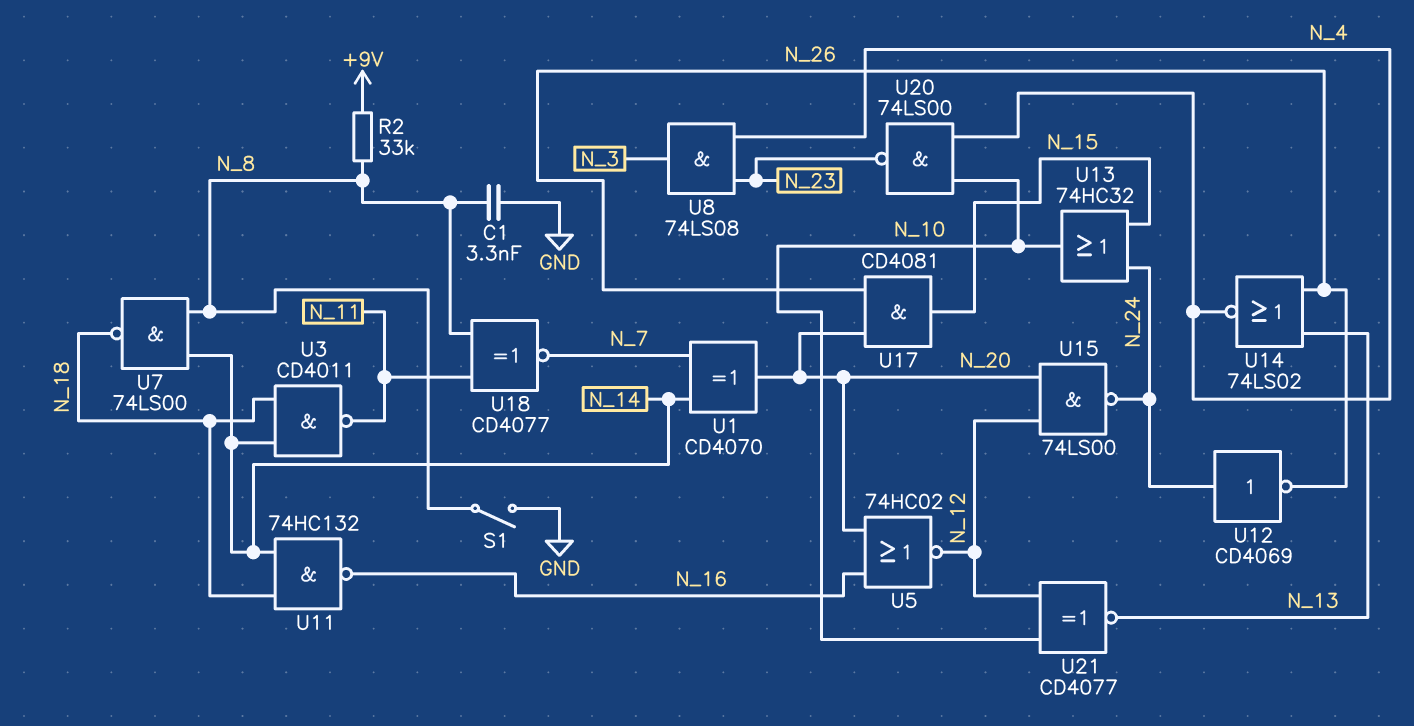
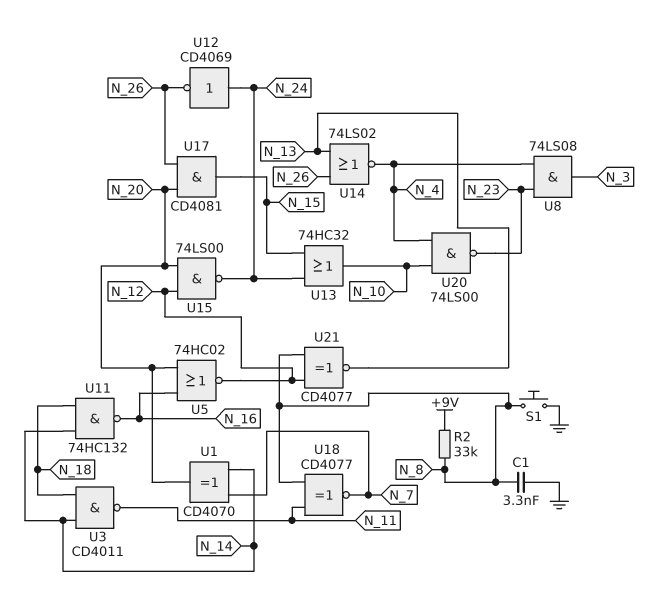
S1: switch (GND, N_8) -> button (GND, N_8)
U7: NAND 74LS00 (in N_8, in N_14, out N_18) -> none
U21: XNOR CD4077 (in N_10, in N_12, out N_13) -> XNOR CD4077 (in N_8, in N_12, out N_13)

